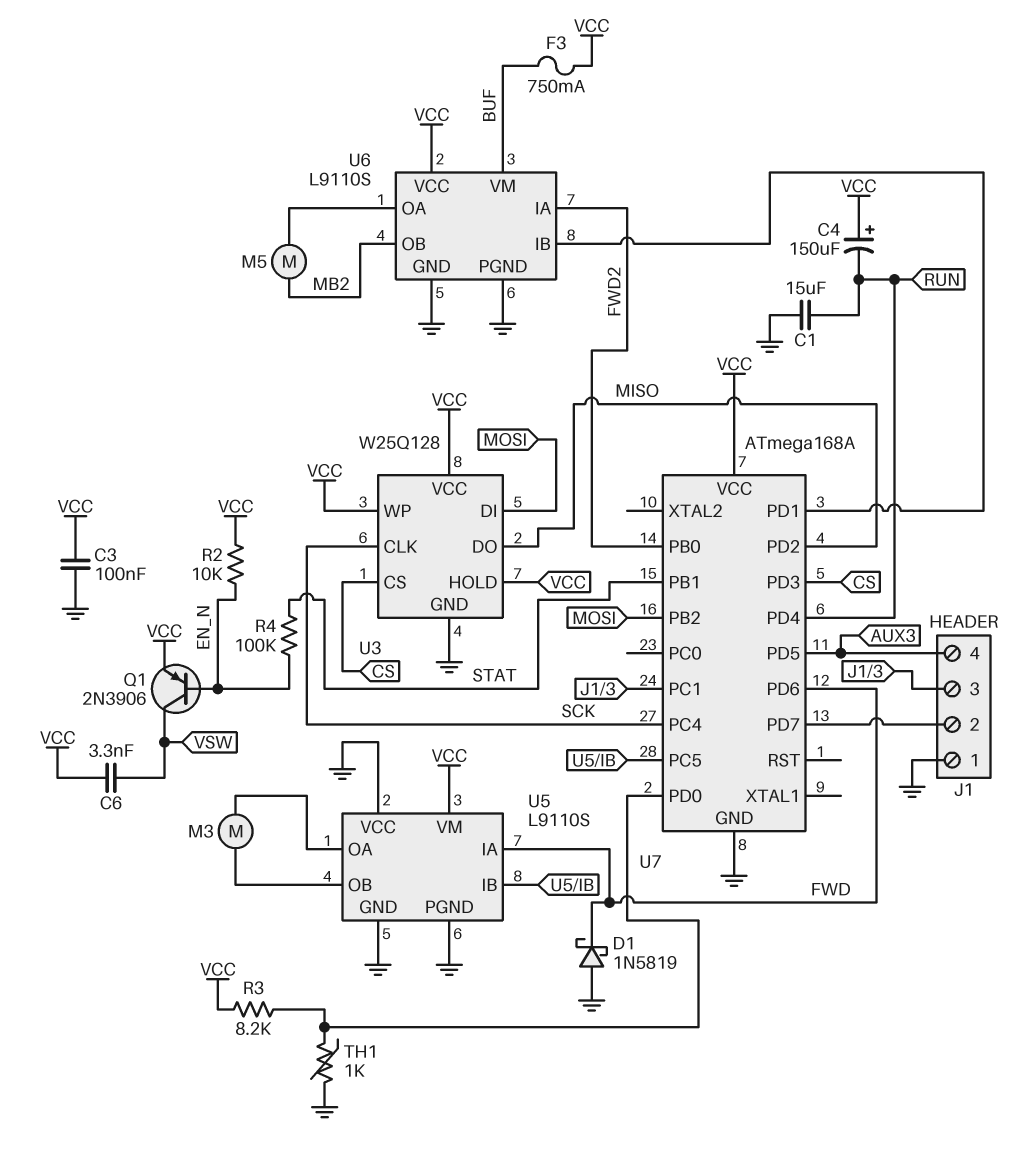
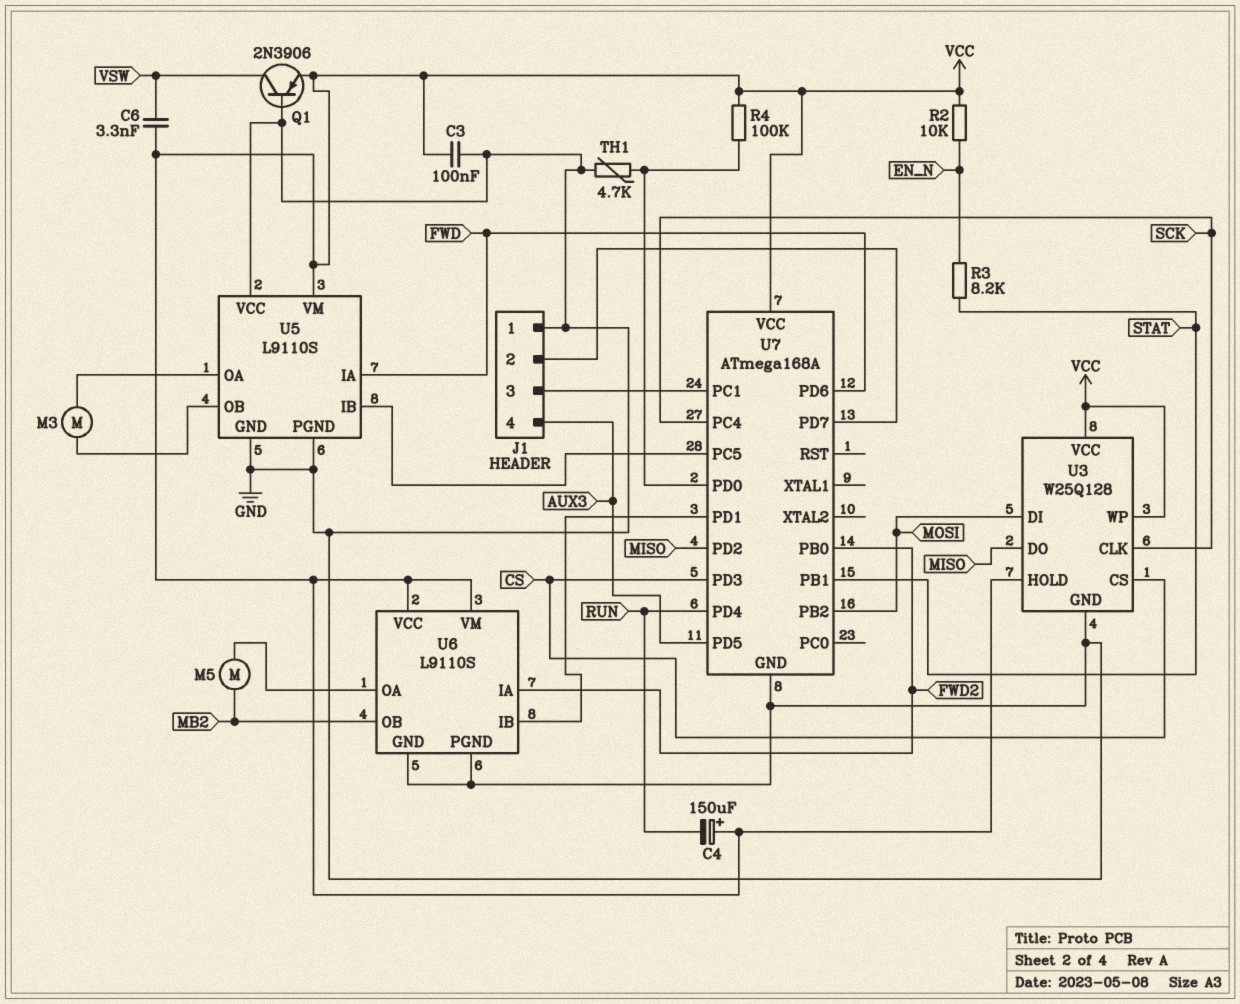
C1: 15uF (GND, RUN) -> none
D1: schottky 1N5819 (A GND, K FWD) -> none
F3: 750mA (BUF, VCC) -> none
Q1: PNP 2N3906 (B EN_N, C VSW, E VCC) -> PNP 2N3906 (B GND, C VSW, E VCC)
R3: 8.2k (U7/PD0, VCC) -> 8.2k (EN_N, STAT)
R4: 100k (EN_N, STAT) -> 100k (U7/PD0, VCC)
TH1: 1k (GND, U7/PD0) -> 4.7k (GND, U7/PD0)
U6 pin VM: BUF -> VCC

